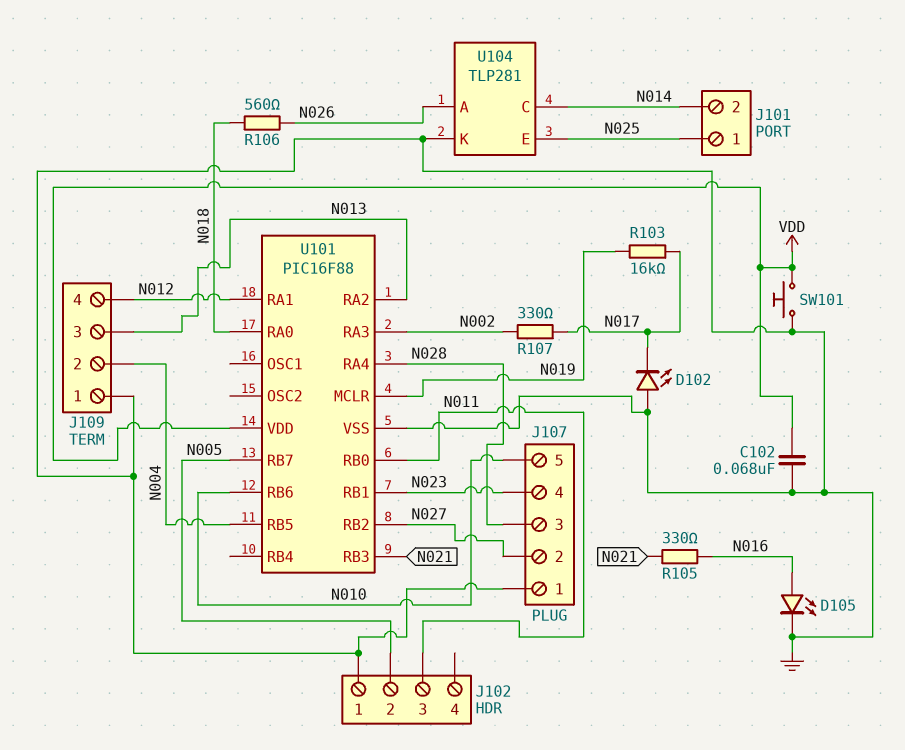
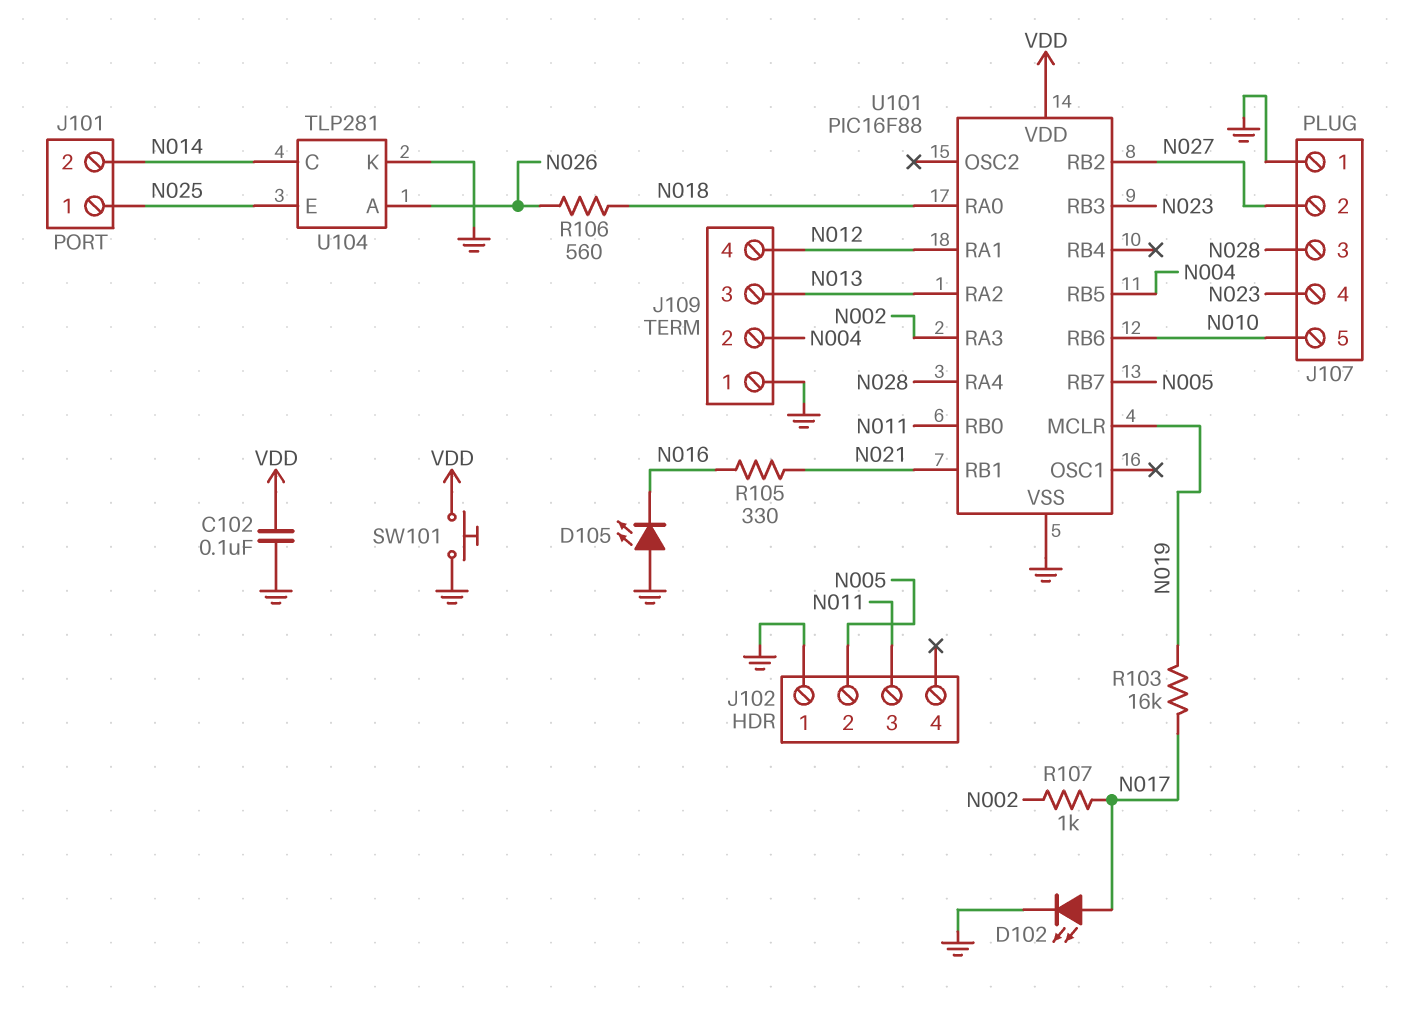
C102: 68nF (GND, VDD) -> 100nF (GND, VDD)
D102: LED (A GND, K N017) -> LED (A N017, K GND)
D105: LED (A N016, K GND) -> LED (A GND, K N016)
R107: 330 (N002, N017) -> 1k (N002, N017)
U101 pin RB1: N023 -> N021
U101 pin RB3: N021 -> N023

